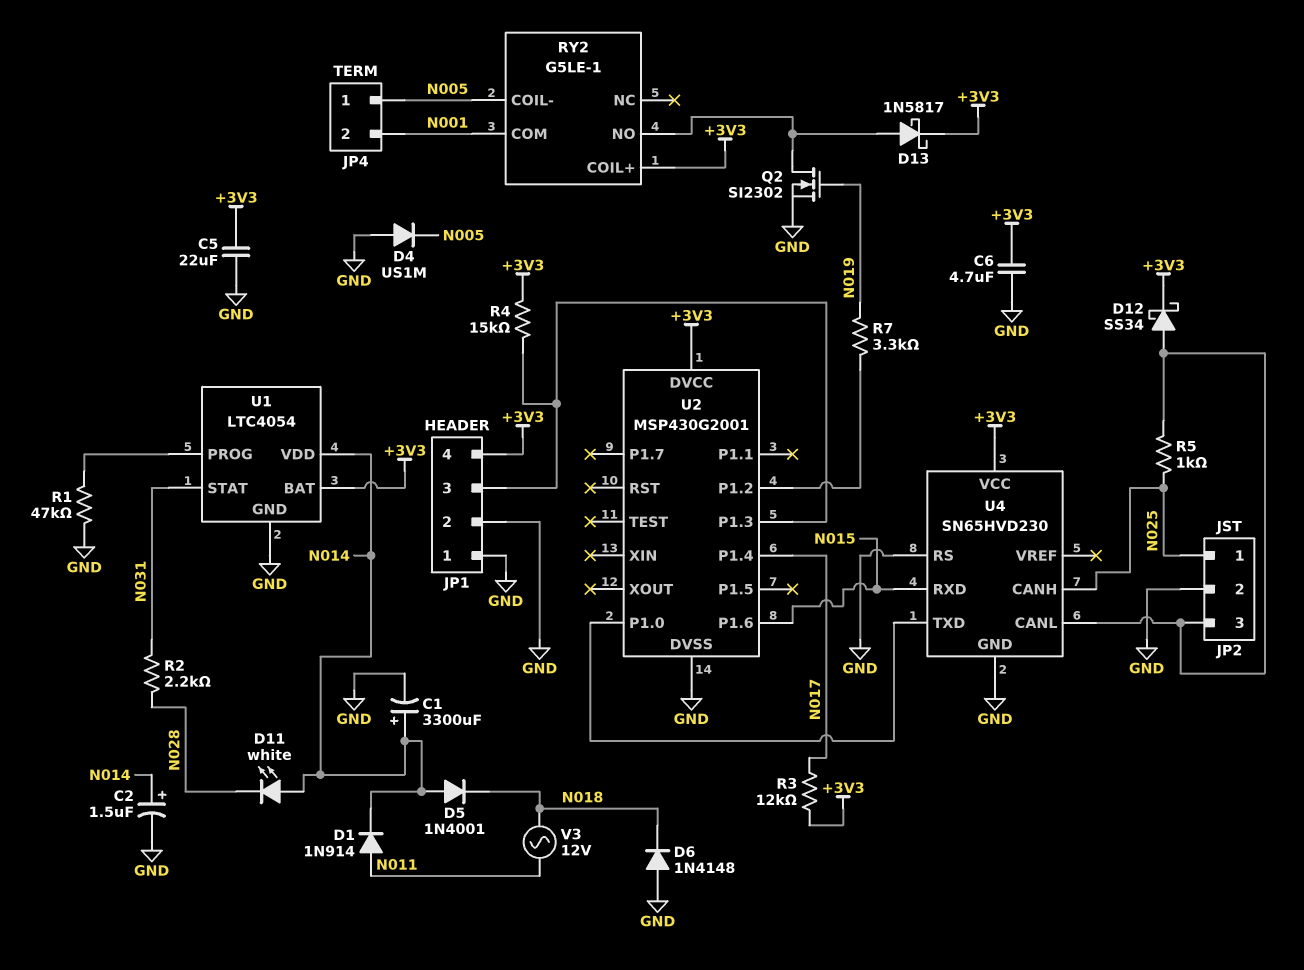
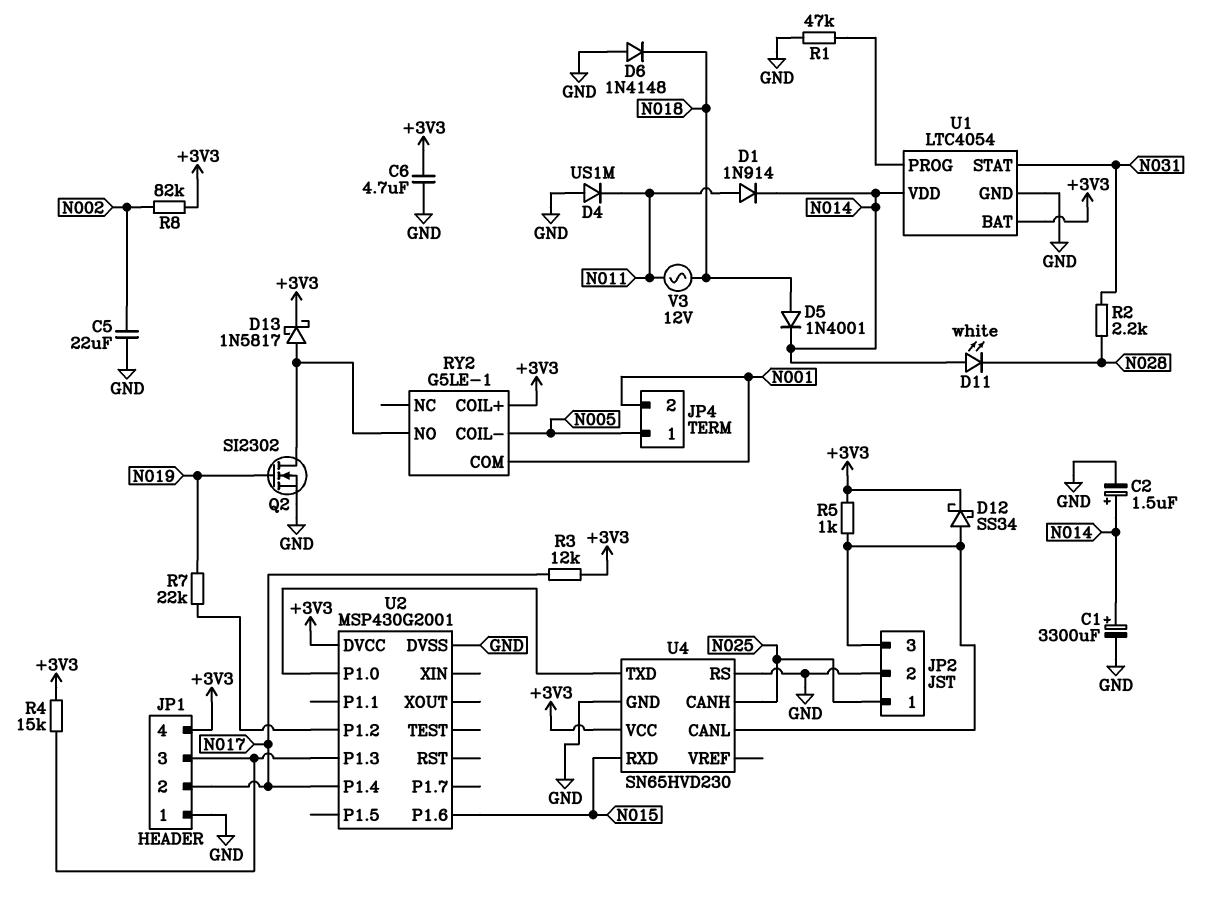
C5: 22uF (+3V3, GND) -> 22uF (GND, N002)
D4: diode US1M (A GND, K N005) -> diode US1M (A GND, K N011)
D5: diode 1N4001 (A N014, K N018) -> diode 1N4001 (A N018, K N014)
JP1 pin 2: GND -> N017
R5: 1k (JP2/3, N025) -> 1k (+3V3, JP2/3)
R7: 3.3k (N019, U2/P1.2) -> 22k (N019, U2/P1.2)
R8: none -> 82k (+3V3, N002)

